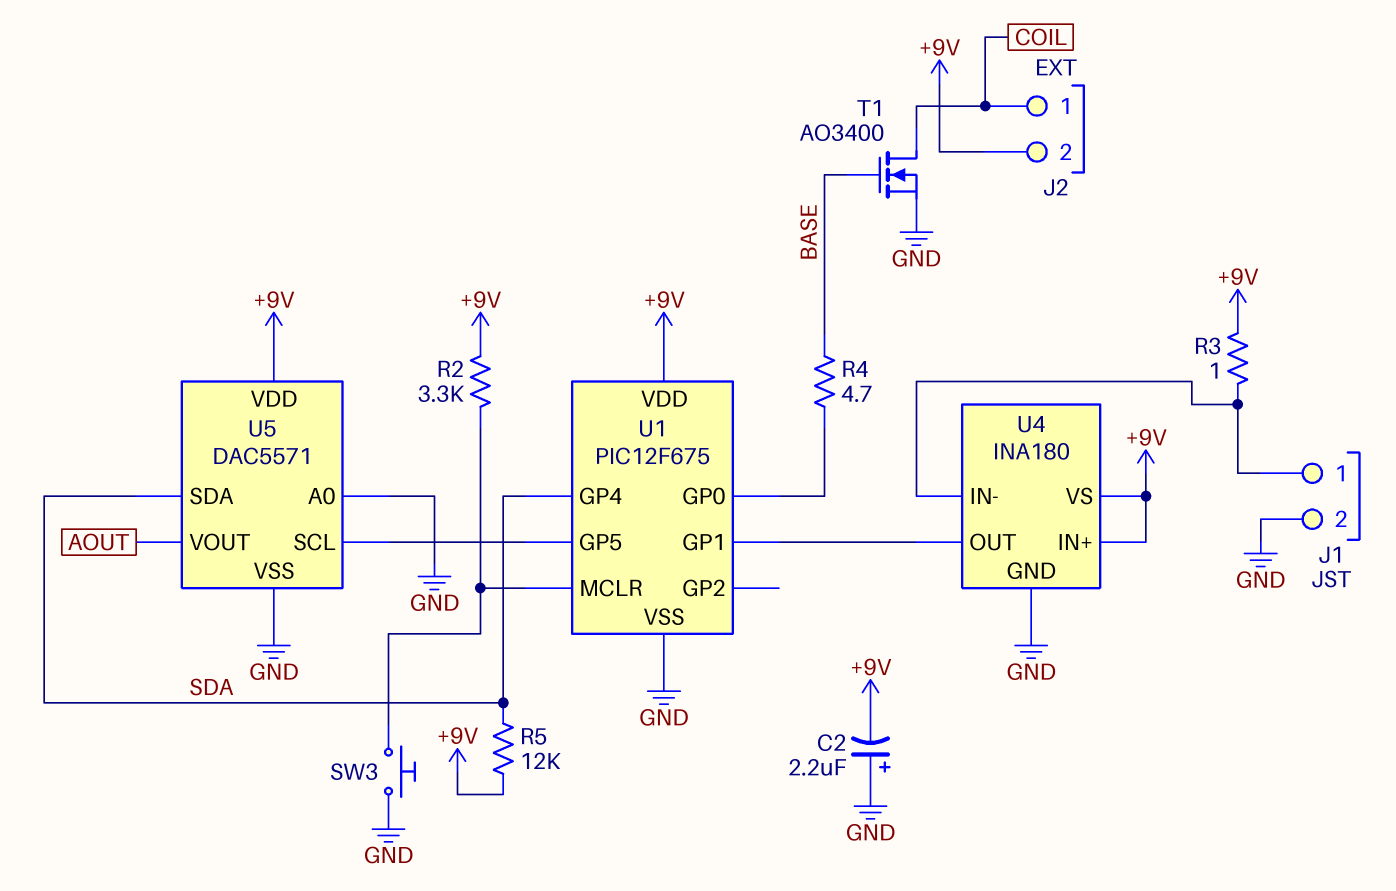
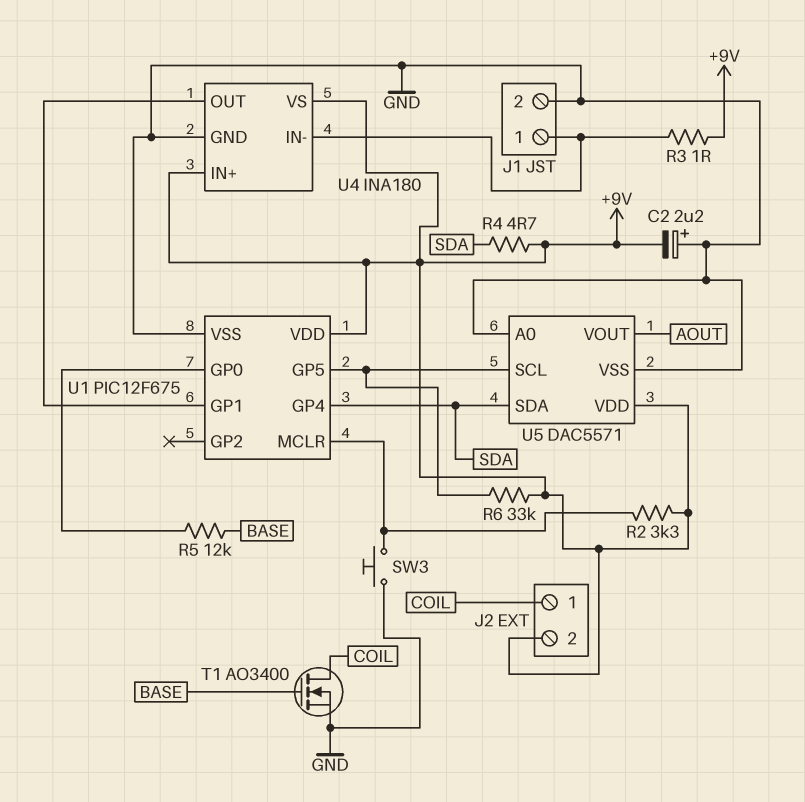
R4: 4.7 (BASE, U1/GP0) -> 4.7 (+9V, SDA)
R5: 12k (+9V, SDA) -> 12k (BASE, U1/GP0)
R6: none -> 33k (+9V, U1/GP5)

